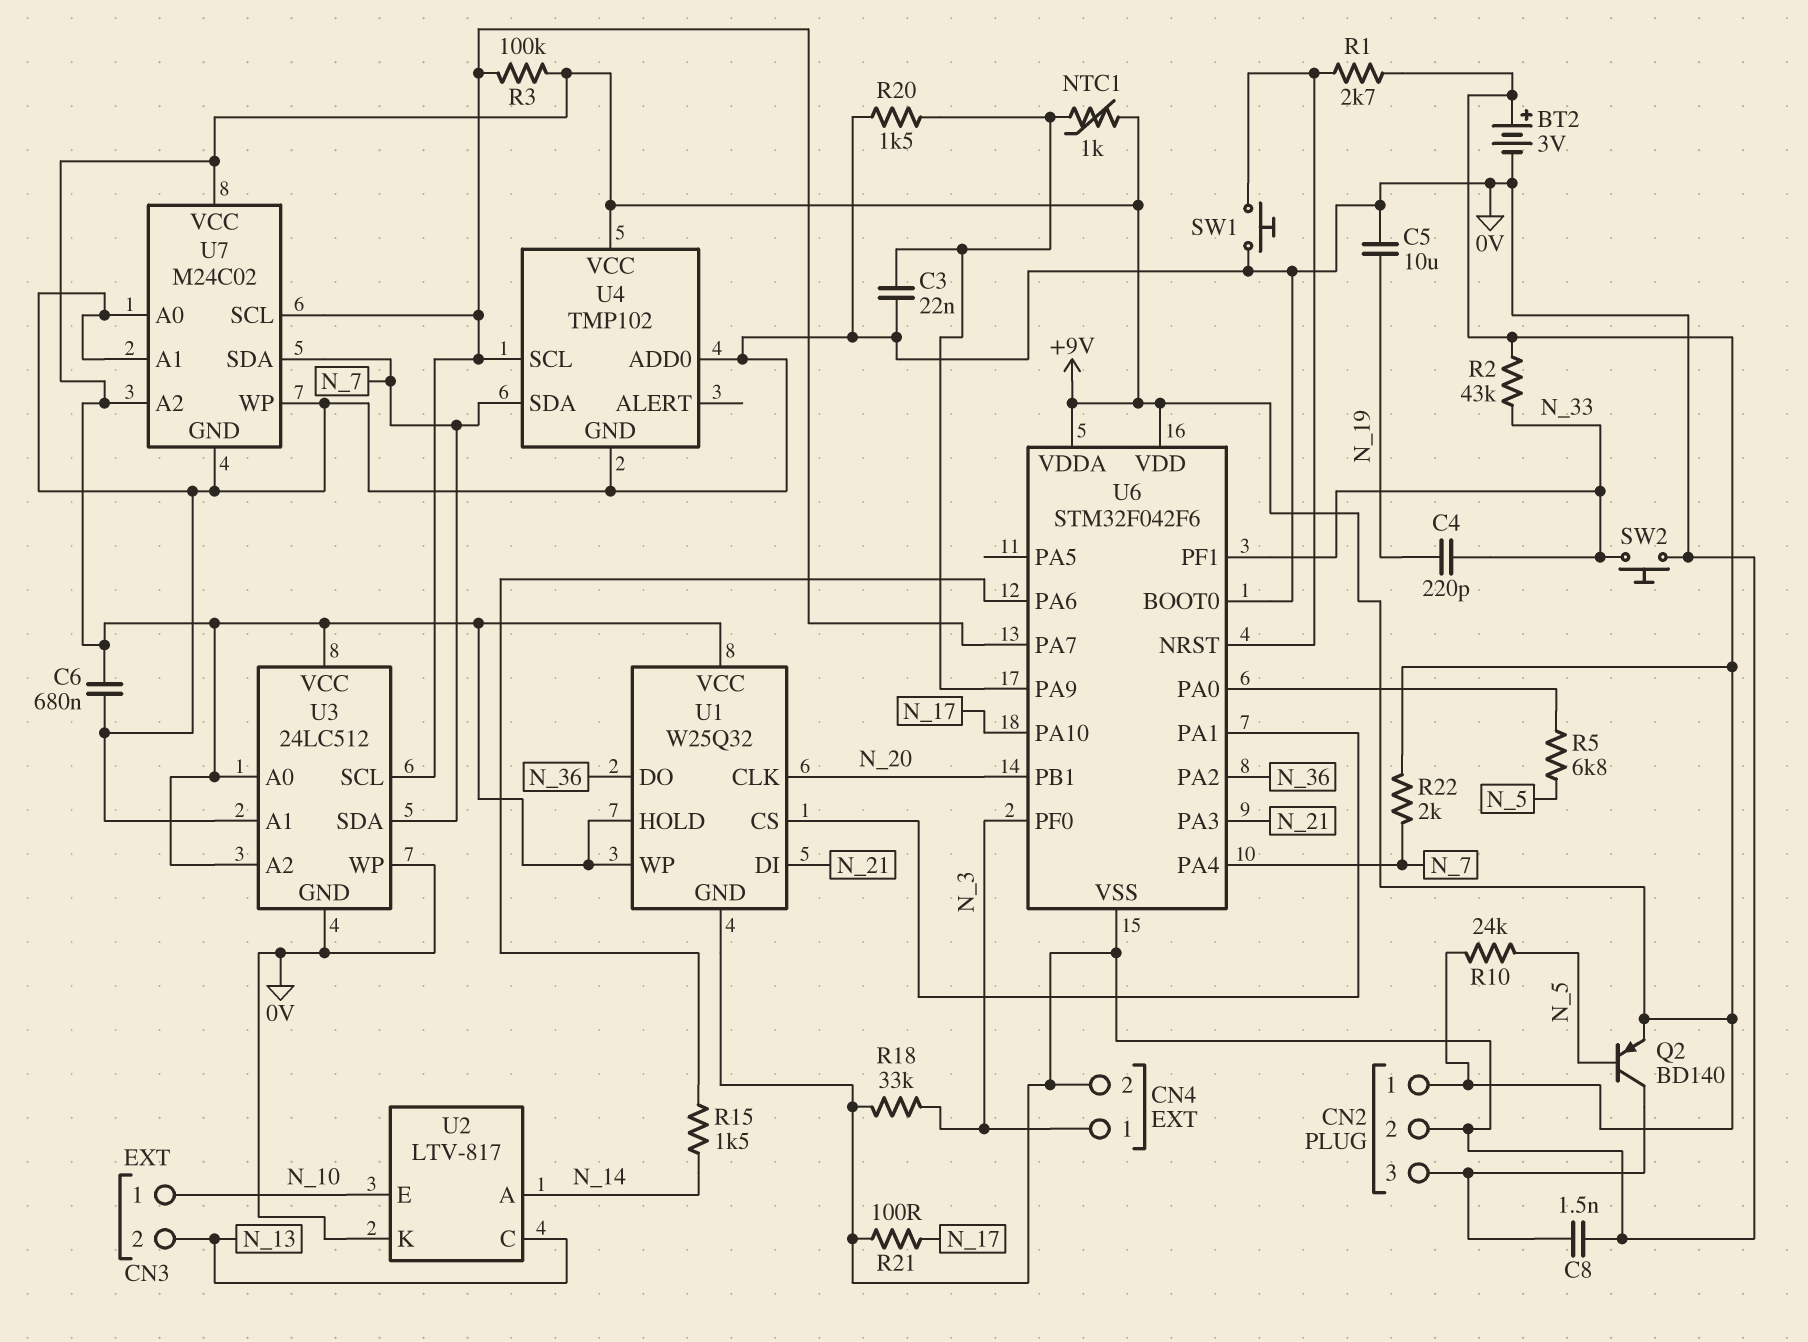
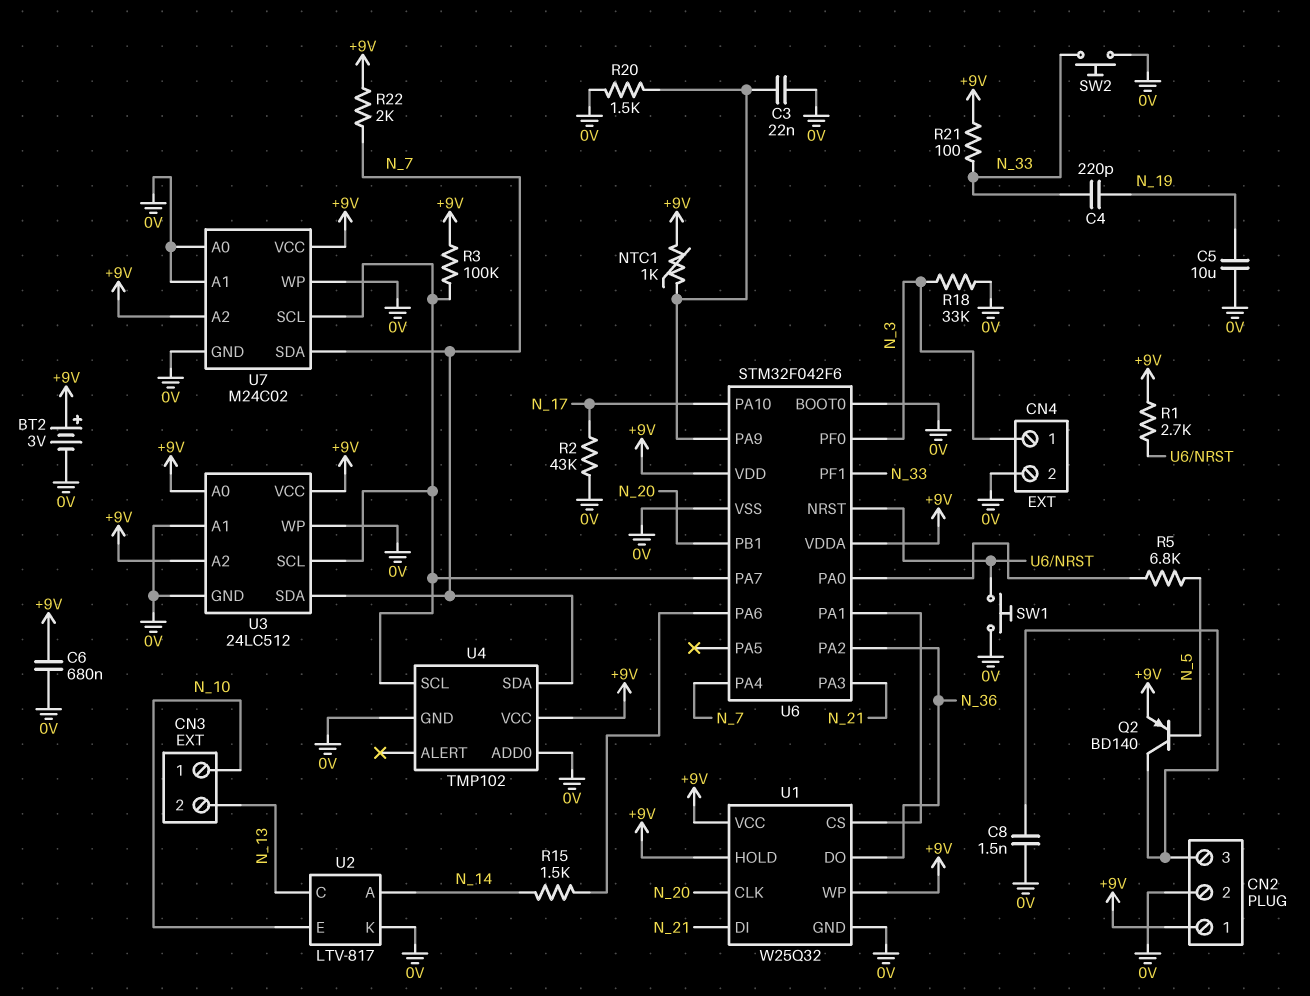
R2: 43k (+9V, N_33) -> 43k (0V, N_17)
R10: 24k (+9V, N_5) -> none
R21: 100 (0V, N_17) -> 100 (+9V, N_33)

